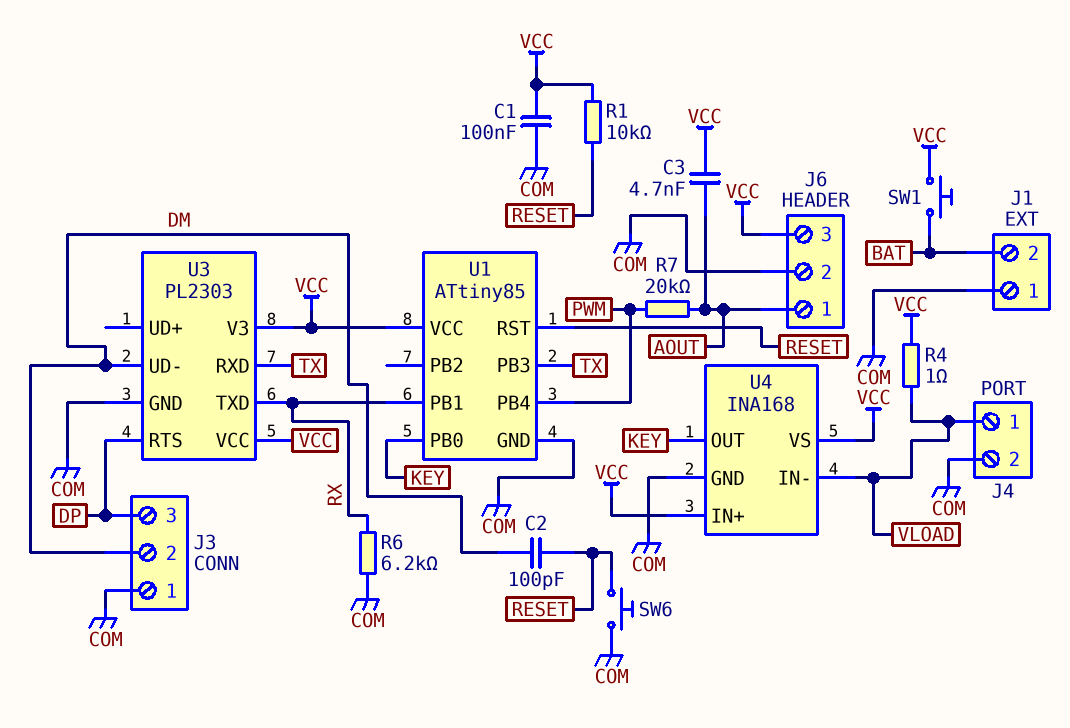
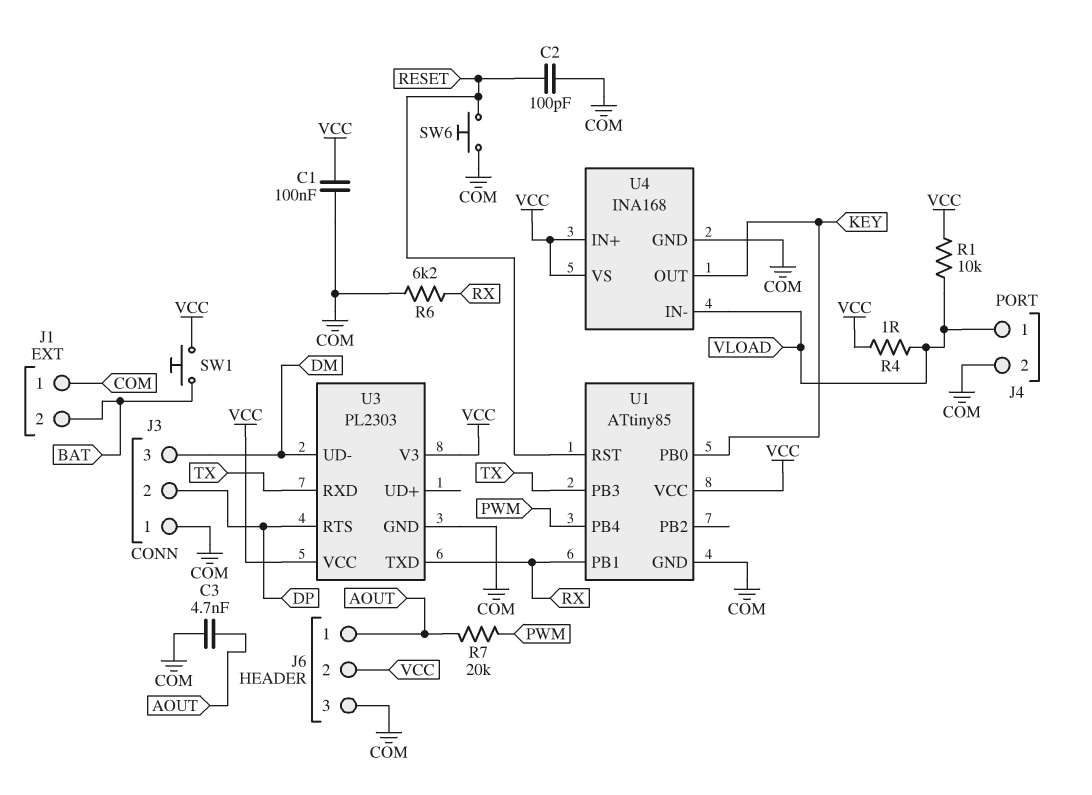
C2: 100pF (DM, RESET) -> 100pF (COM, RESET)
C3: 4.7nF (AOUT, VCC) -> 4.7nF (AOUT, COM)
J3 pin 2: DM -> DP
J3 pin 3: DP -> DM
J6 pin 2: COM -> VCC
J6 pin 3: VCC -> COM
R1: 10k (RESET, VCC) -> 10k (VCC, VLOAD)

